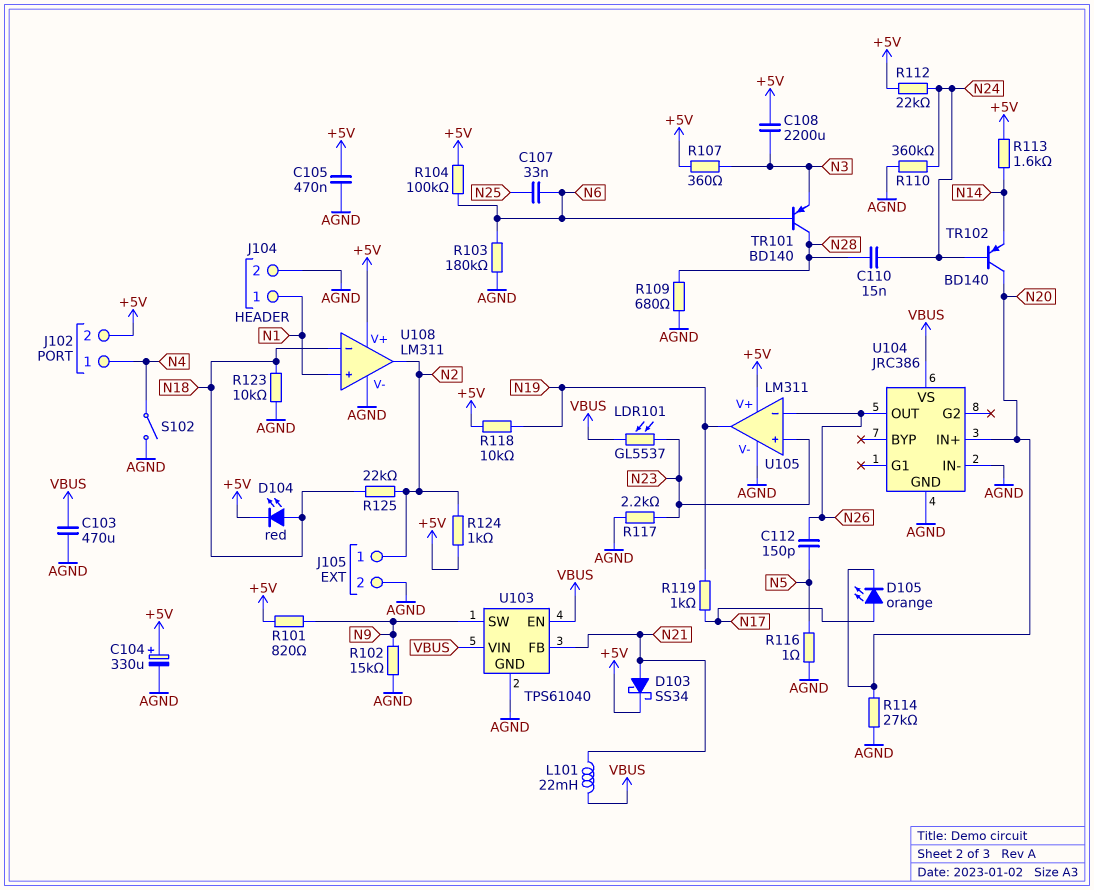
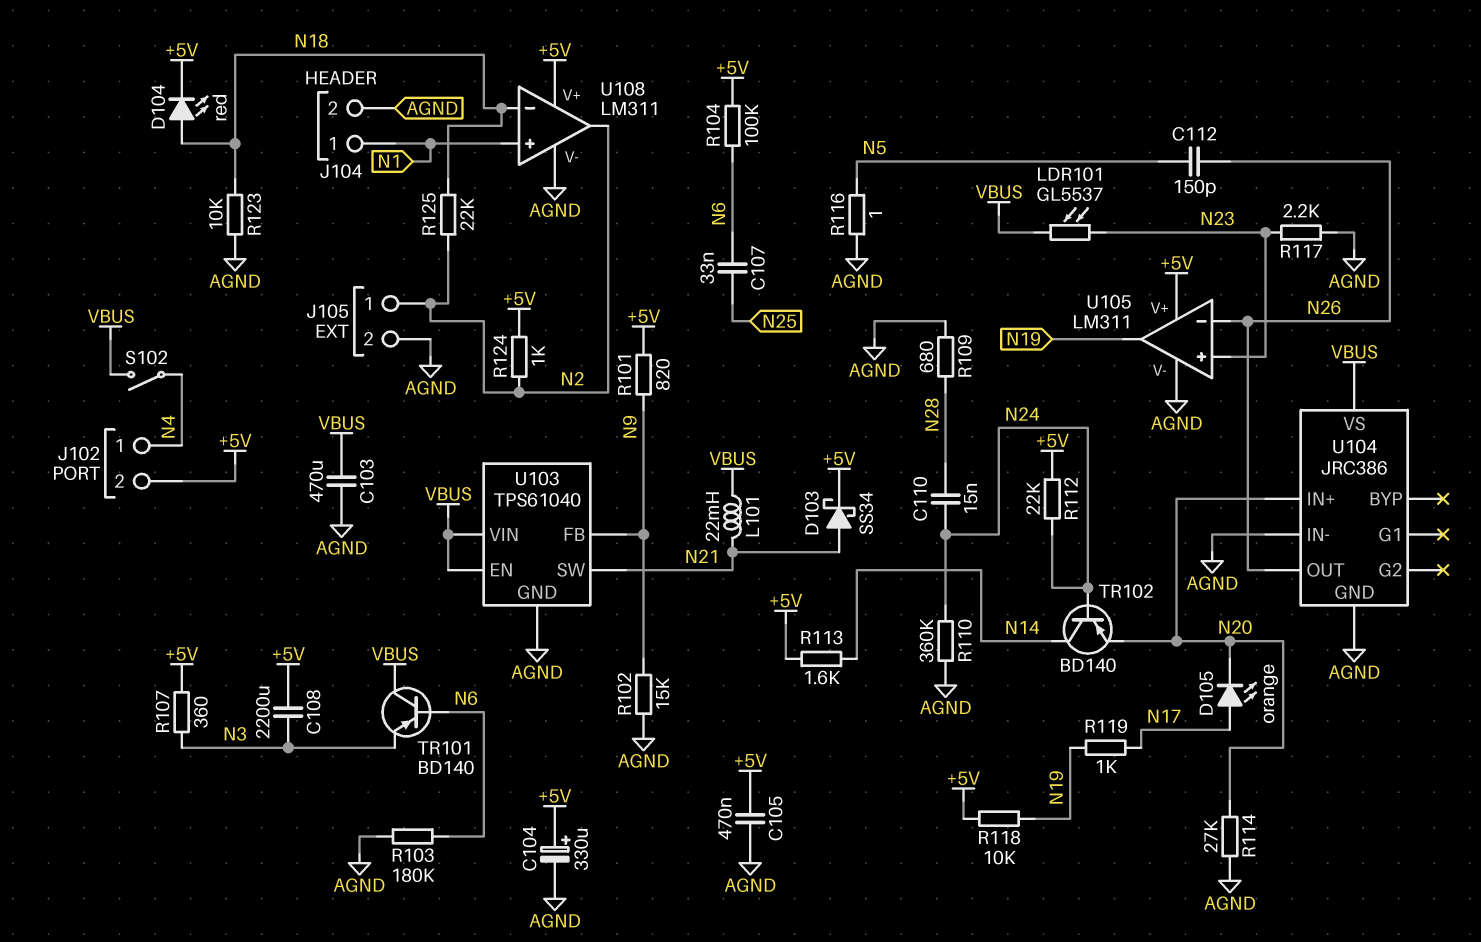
S102: switch (AGND, N4) -> switch (N4, VBUS)
TR101: PNP BD140 (B N6, C N28, E N3) -> PNP BD140 (B N6, C VBUS, E N3)
TR102: PNP BD140 (B N24, C N20, E N14) -> PNP BD140 (B N24, C N14, E N20)
U103 pin FB: N21 -> N9
U103 pin SW: N9 -> N21

